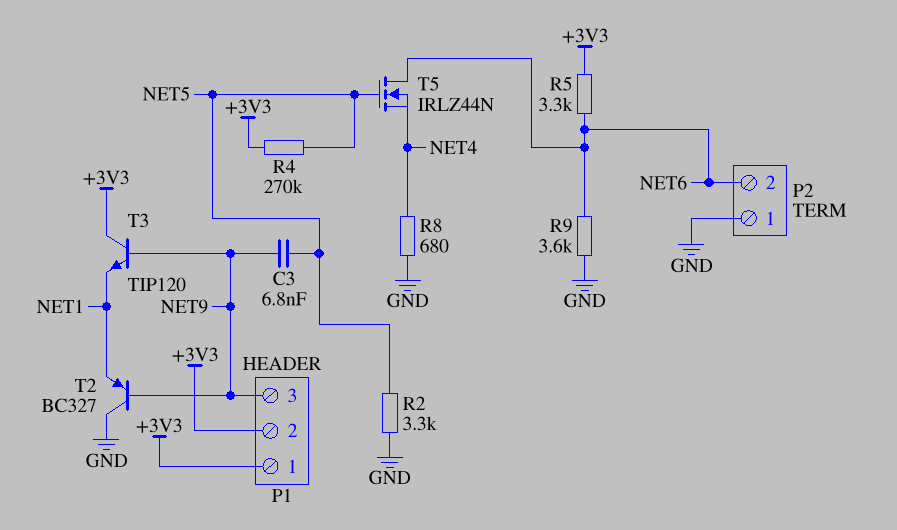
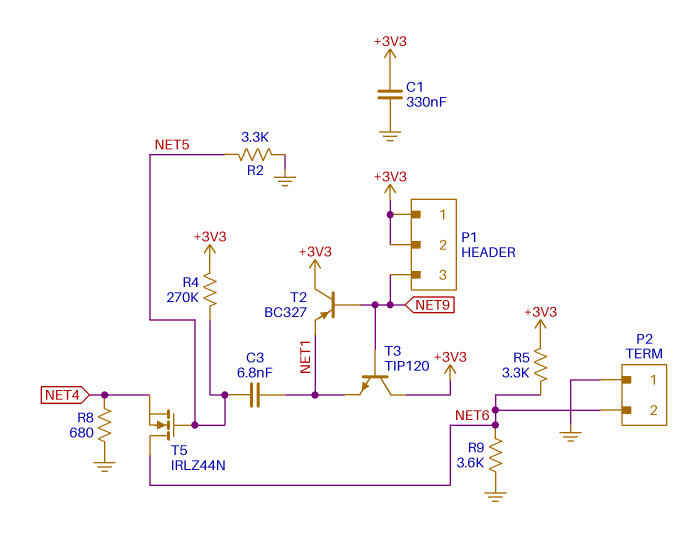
C1: none -> 330nF (+3V3, GND)
C3: 6.8nF (NET5, NET9) -> 6.8nF (NET1, NET5)
T2: PNP BC327 (B NET9, C GND, E NET1) -> PNP BC327 (B NET9, C +3V3, E NET1)

